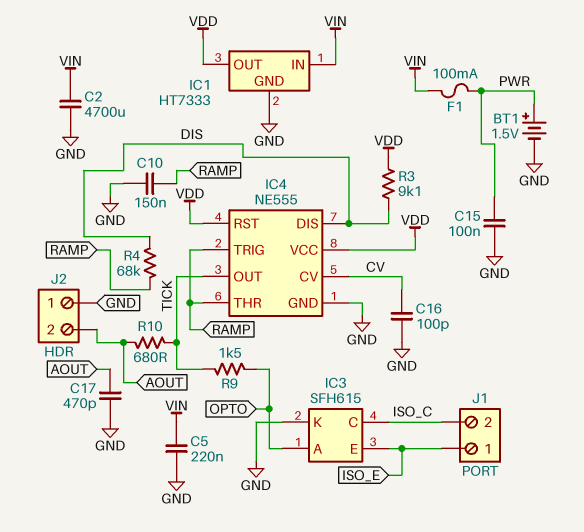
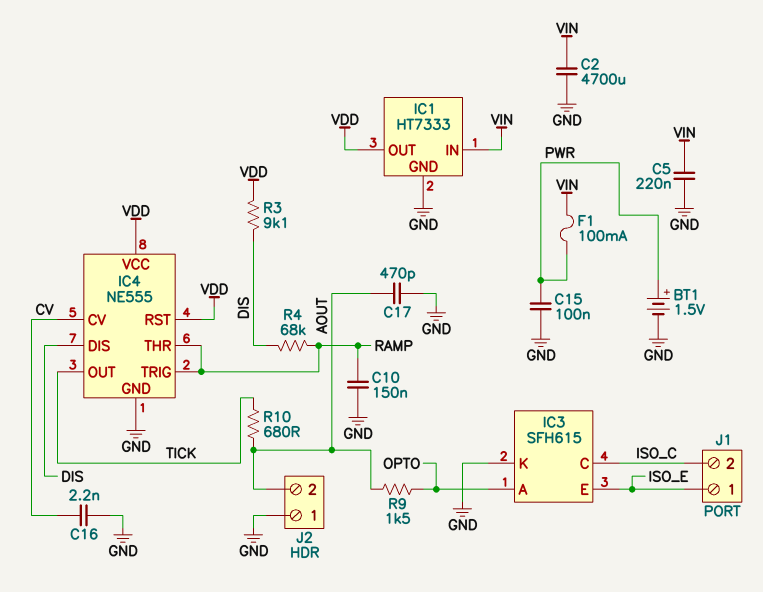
C16: 100pF (CV, GND) -> 2.2nF (CV, GND)
R9: 1.5k (OPTO, TICK) -> 1.5k (AOUT, OPTO)

